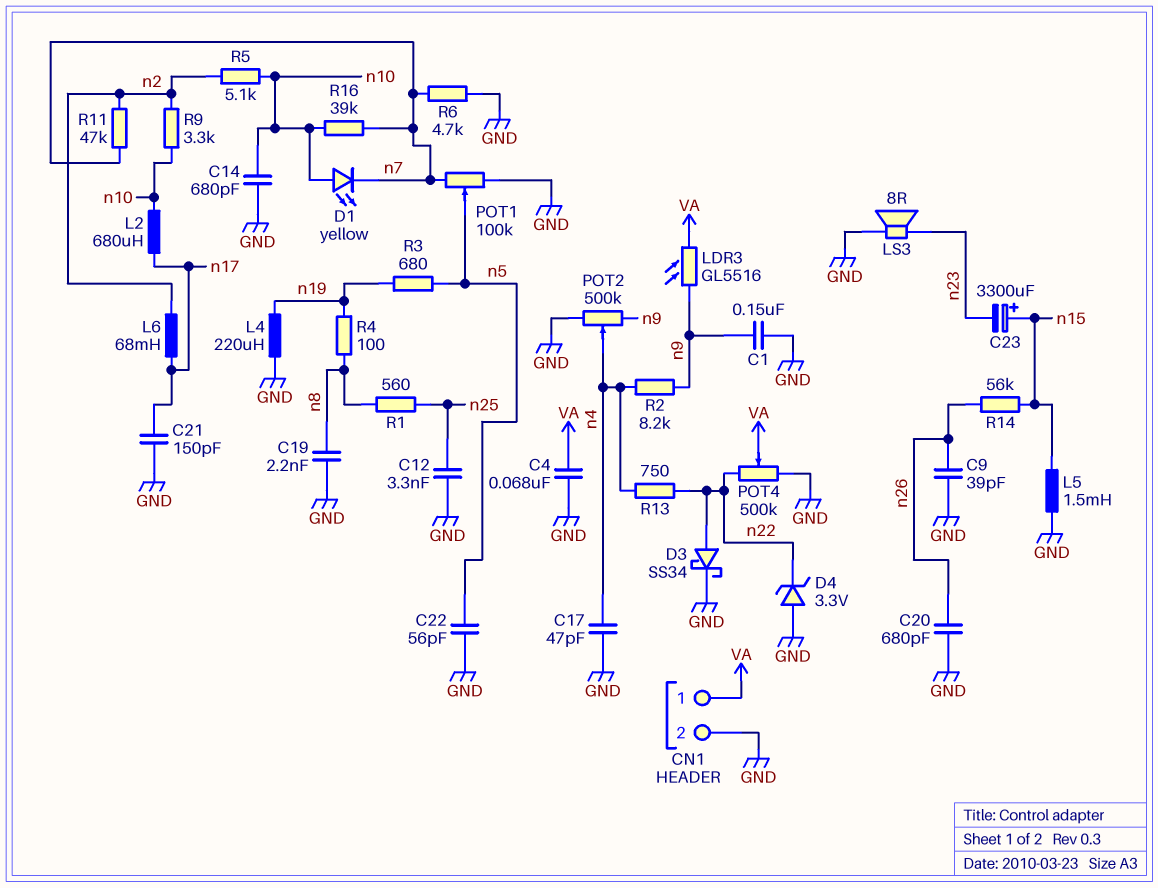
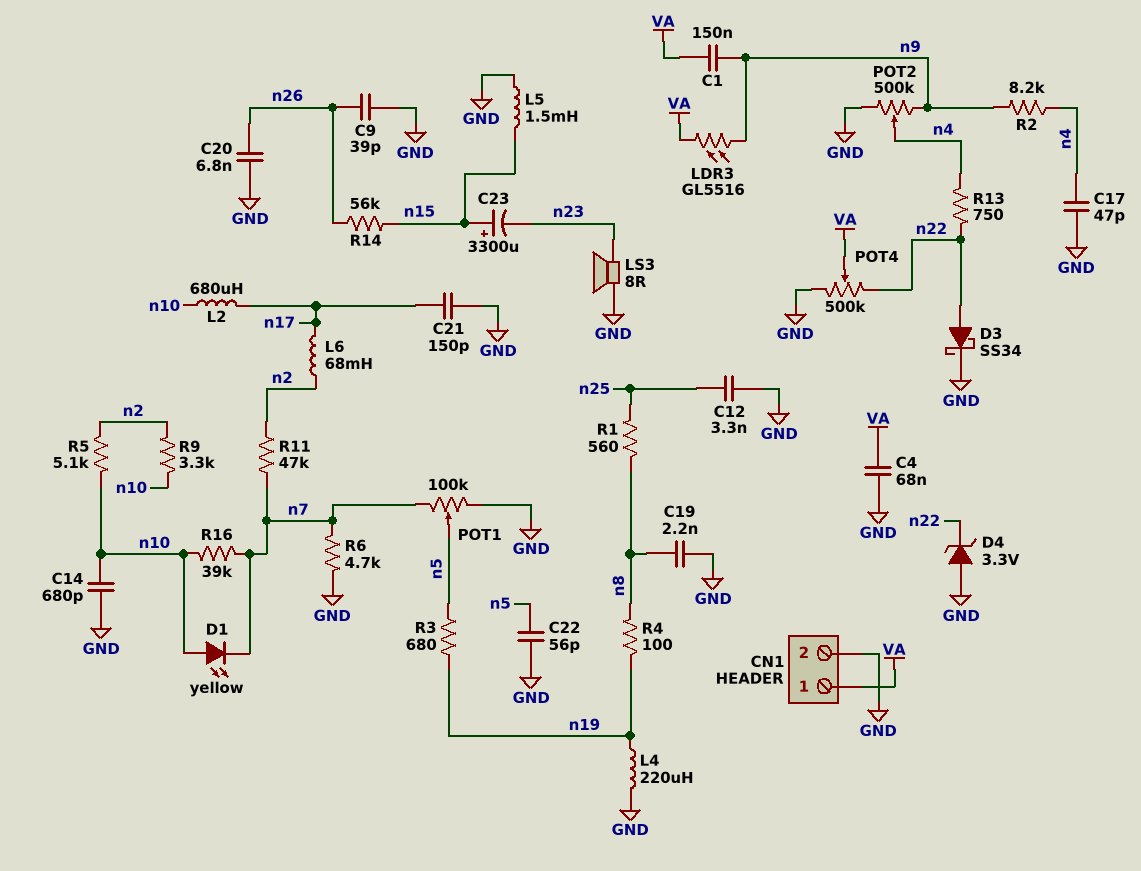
C1: 150nF (GND, n9) -> 150nF (VA, n9)
C20: 680pF (GND, n26) -> 6.8nF (GND, n26)

